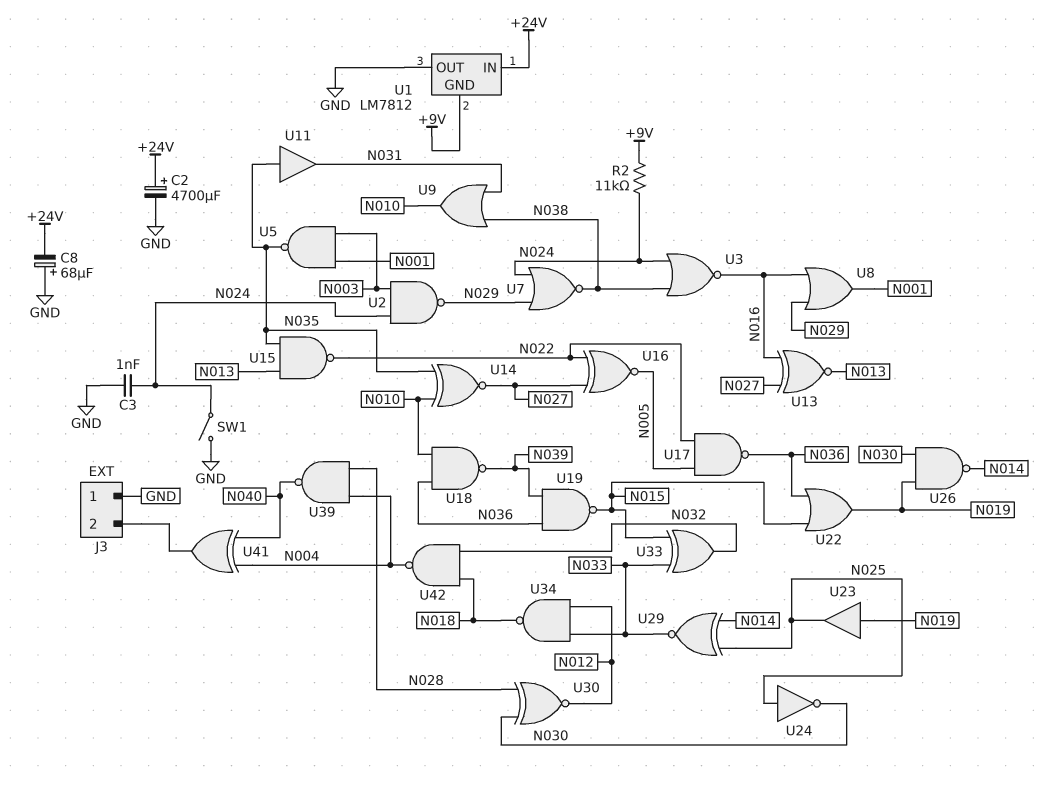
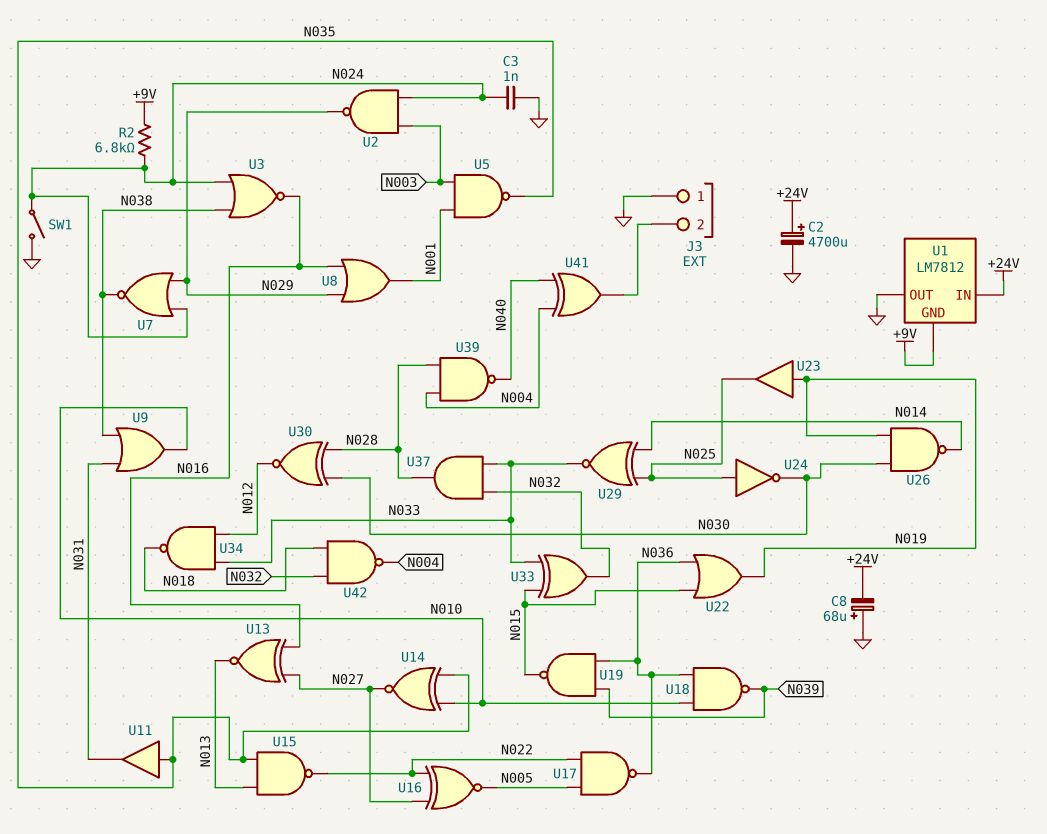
R2: 11k (+9V, N024) -> 6.8k (+9V, N024)
U37: none -> AND (in N032, in N033, out N028)

